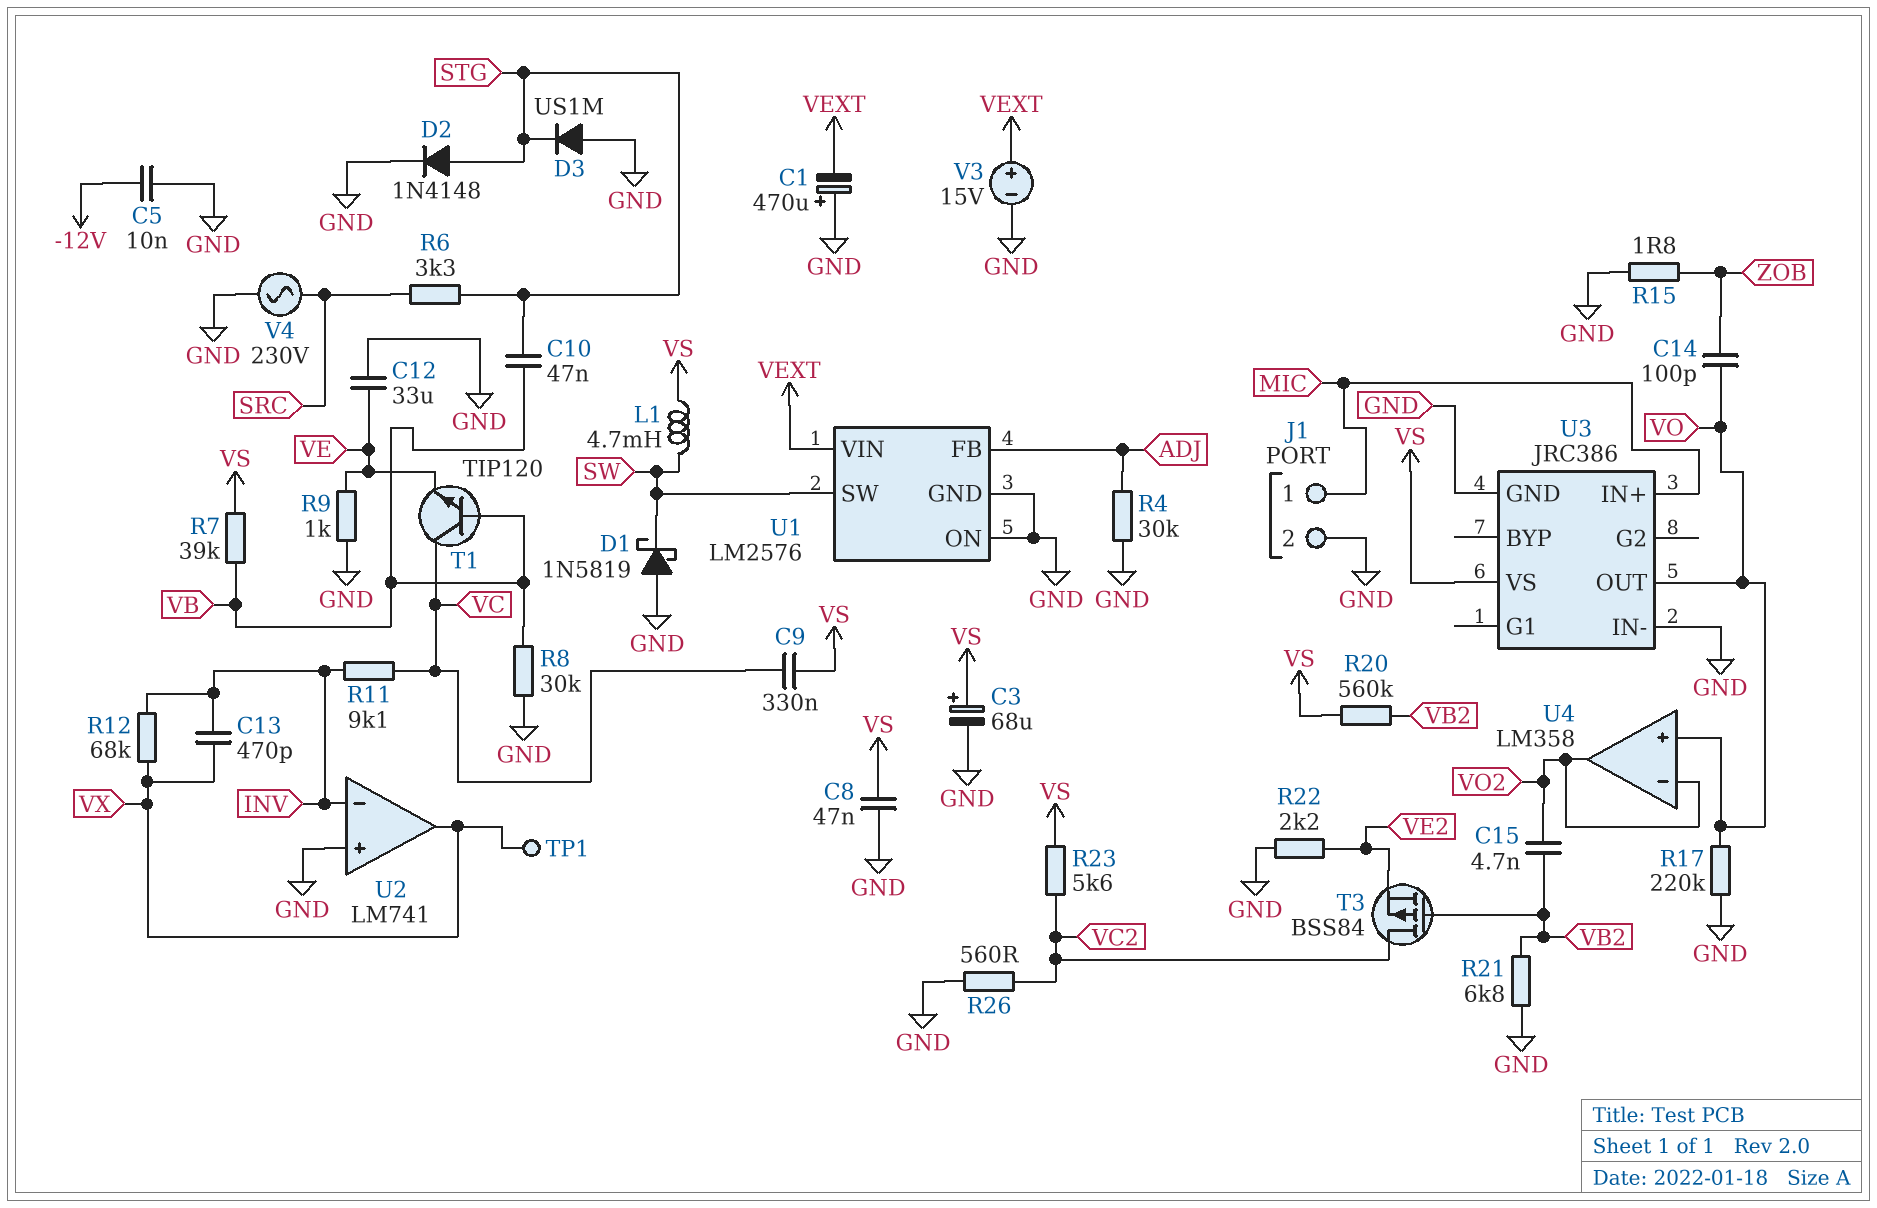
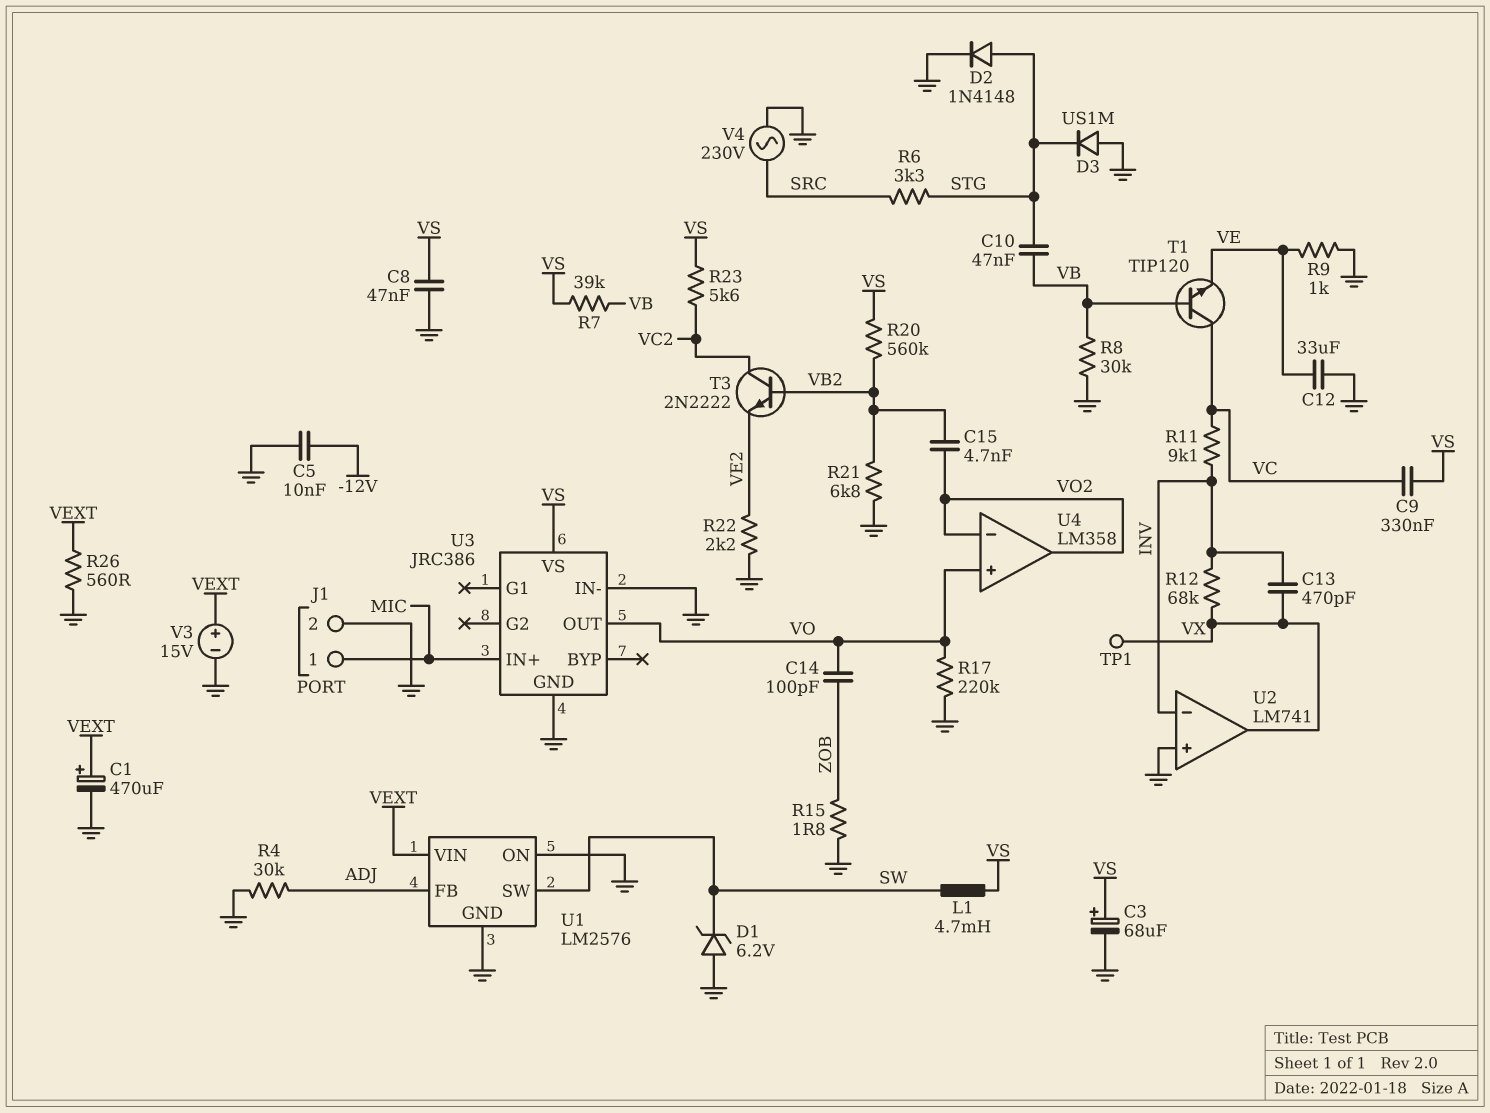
C1: 470uF (plus GND, minus VEXT) -> 470uF (plus VEXT, minus GND)
D1: schottky 1N5819 (A GND, K SW) -> zener 6.2V (A GND, K SW)
R26: 560 (GND, VC2) -> 560 (GND, VEXT)
T3: PMOS BSS84 (G VB2, D VC2, S VE2) -> NPN 2N2222 (B VB2, C VC2, E VE2)

